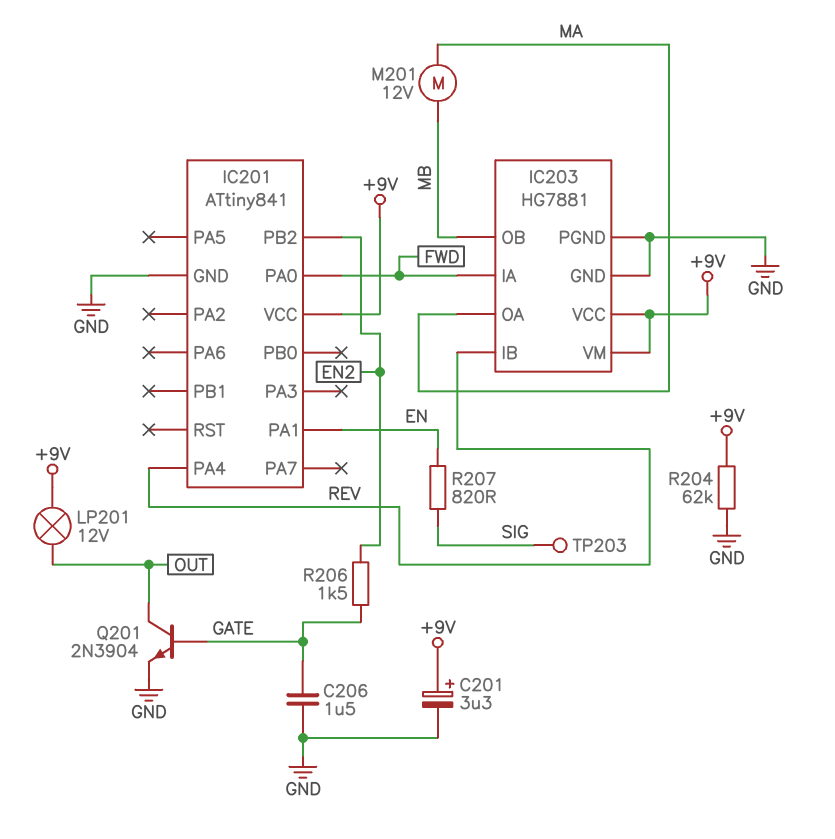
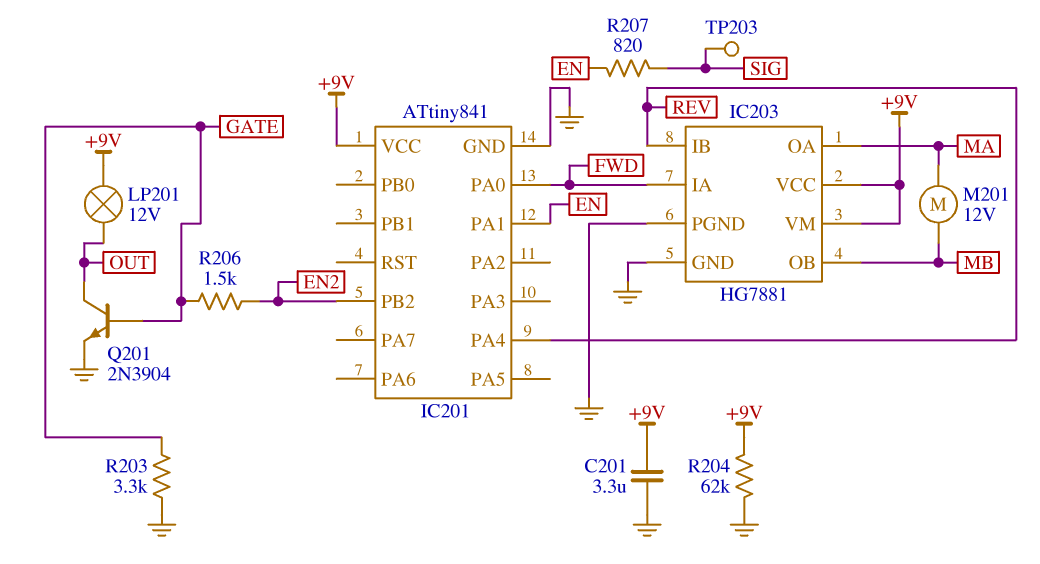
C201: 3.3uF (plus +9V, minus GND) -> 3.3uF (+9V, GND)
C206: 1.5uF (GATE, GND) -> none
R203: none -> 3.3k (GATE, GND)

